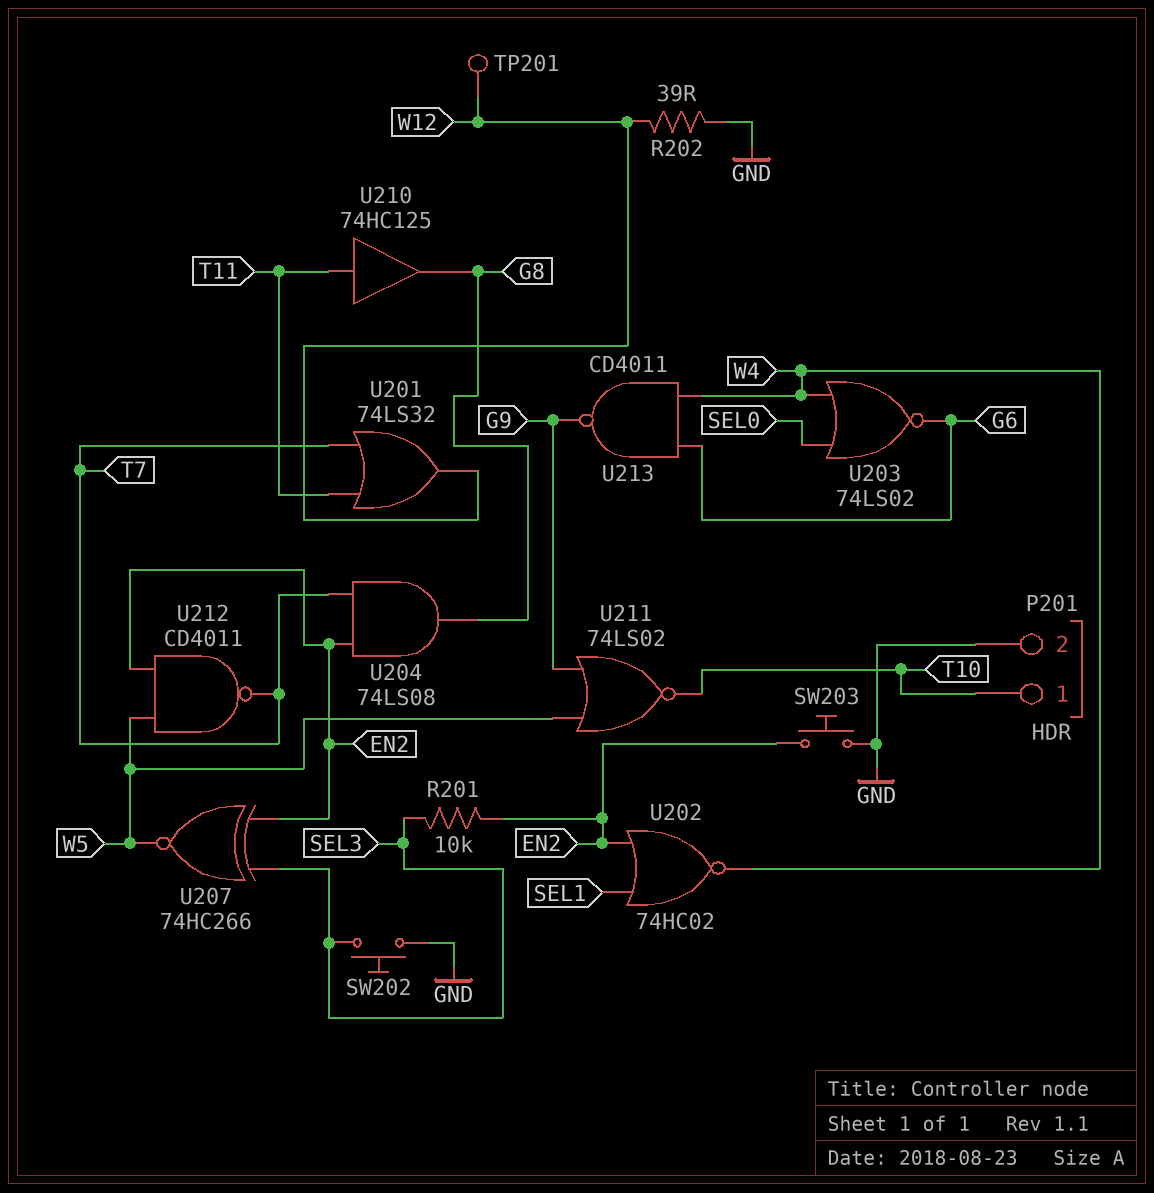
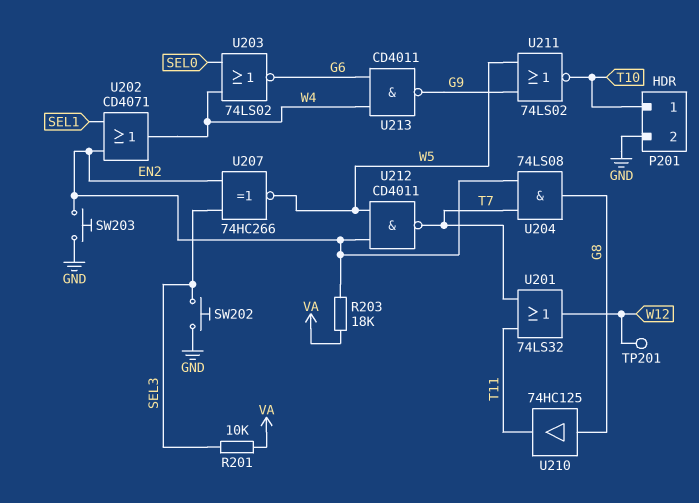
R201: 10k (EN2, SEL3) -> 10k (SEL3, VA)
R202: 39 (GND, W12) -> none
R203: none -> 18k (EN2, VA)
U202: NOR 74HC02 (in EN2, in SEL1, out W4) -> OR CD4071 (in EN2, in SEL1, out W4)
U210: buffer 74HC125 (in T11, out G8) -> buffer 74HC125 (in G8, out T11)

